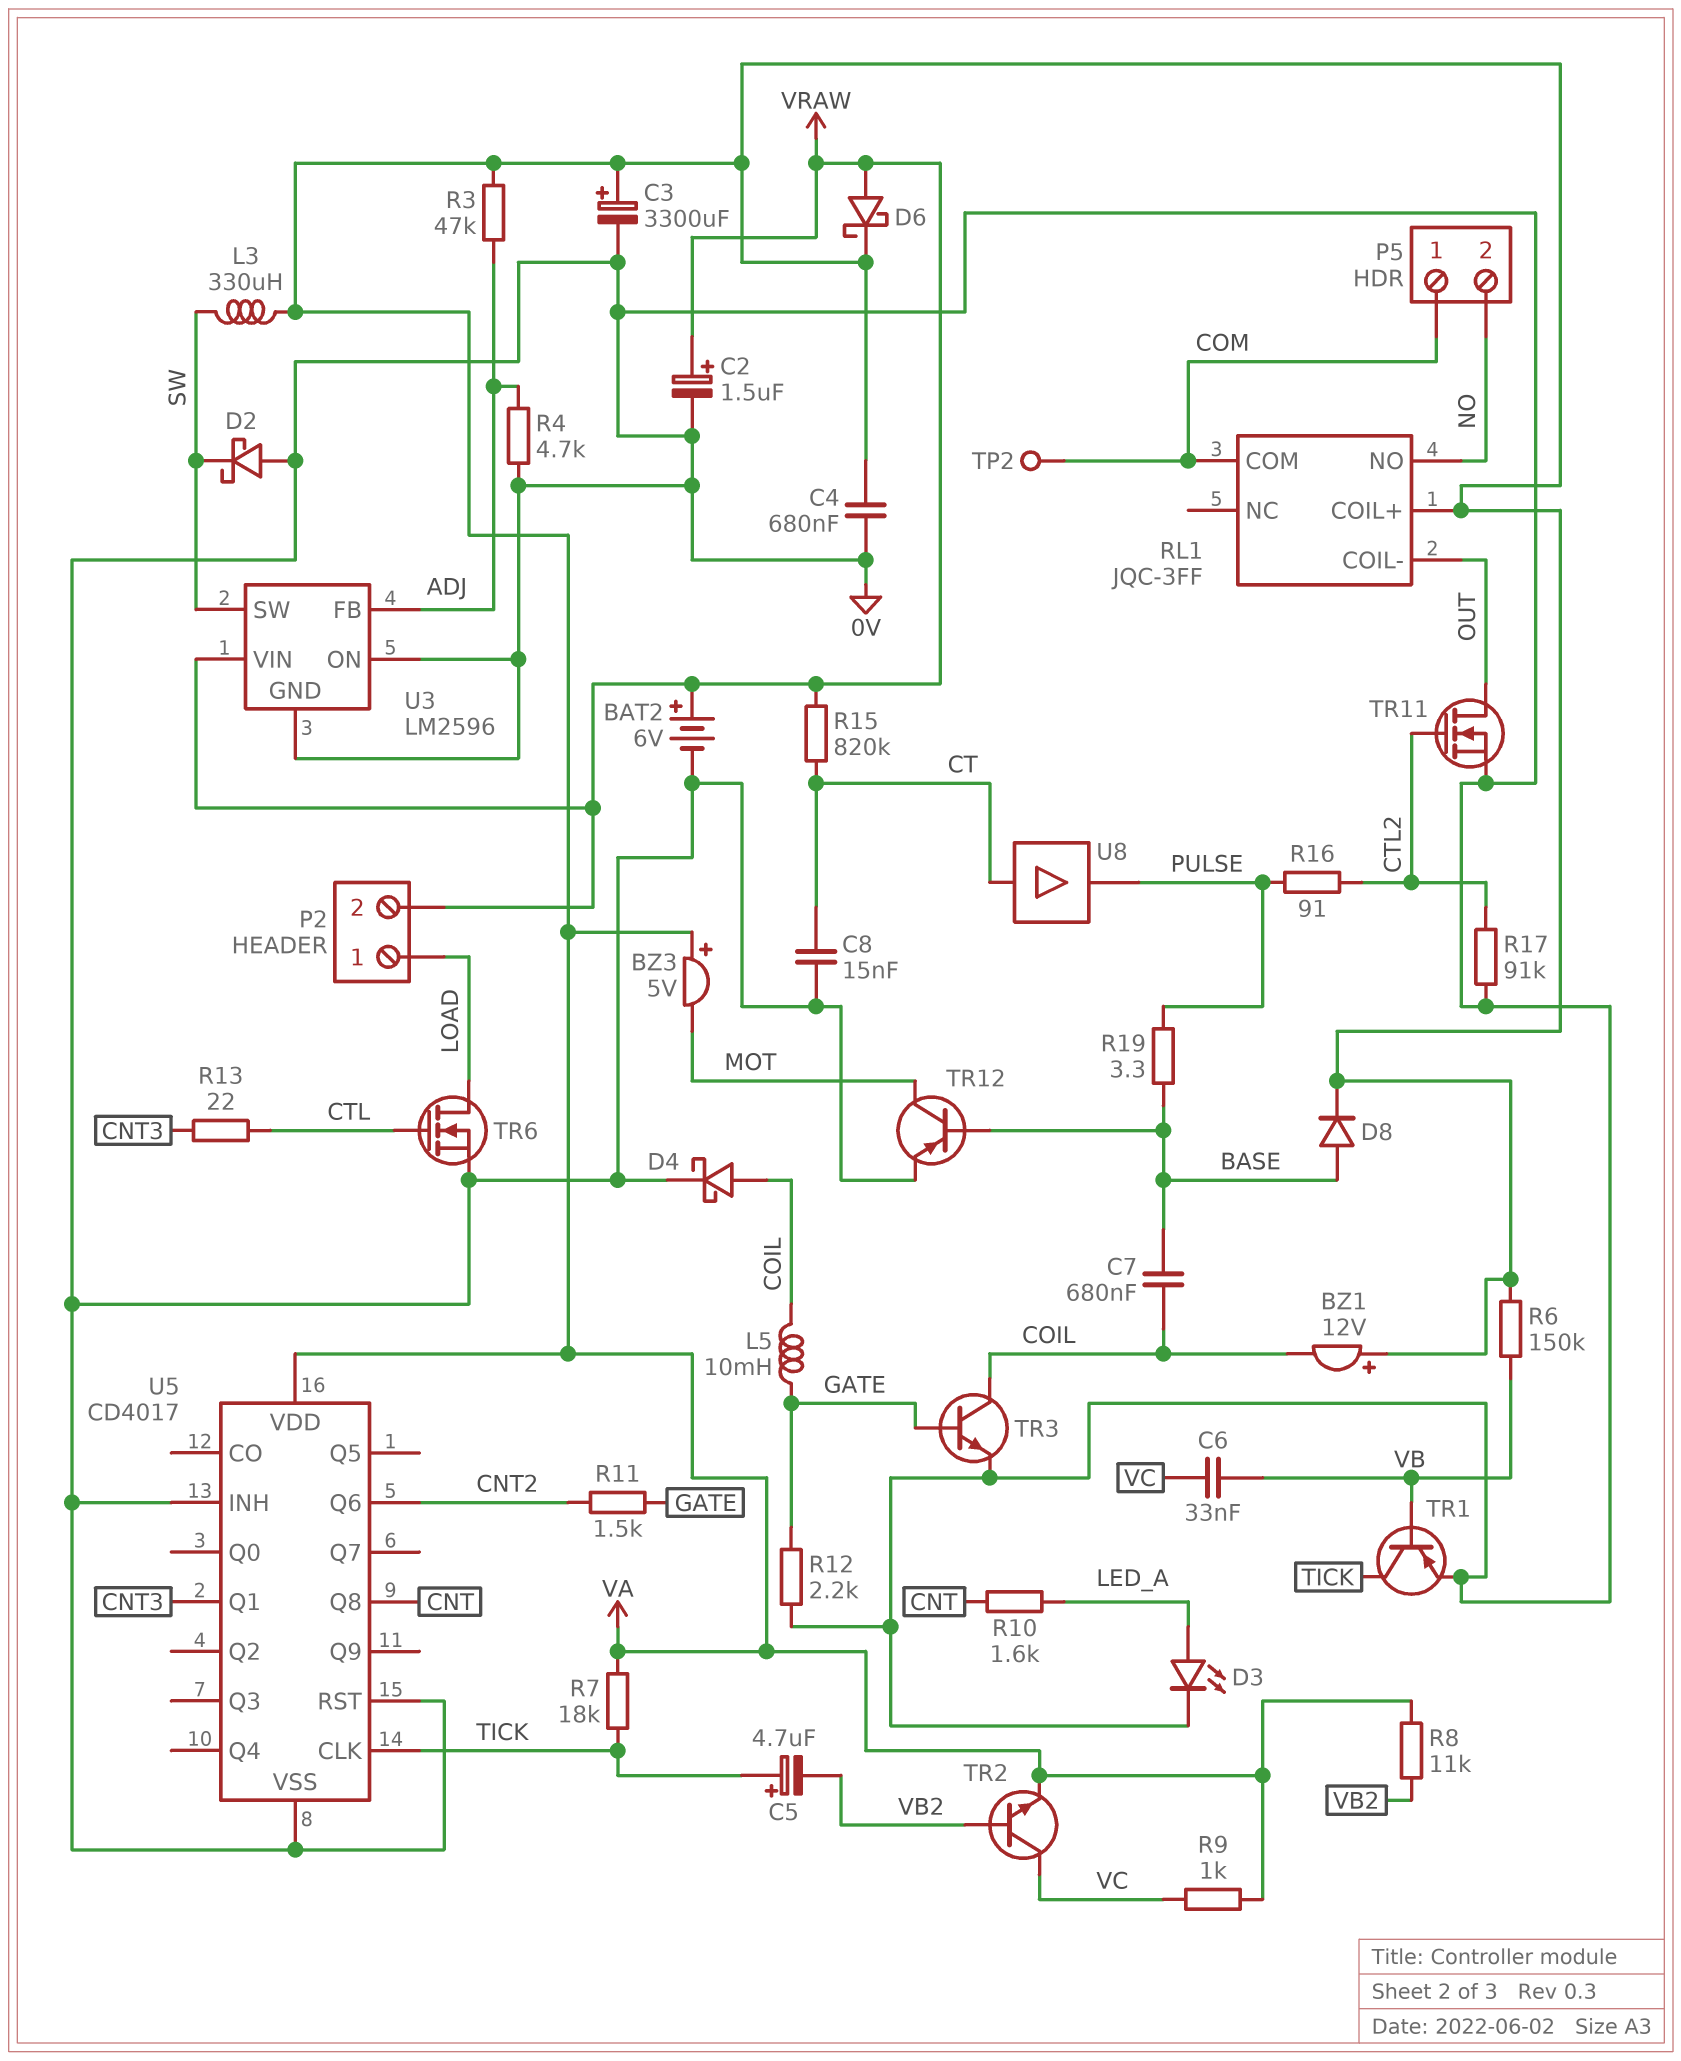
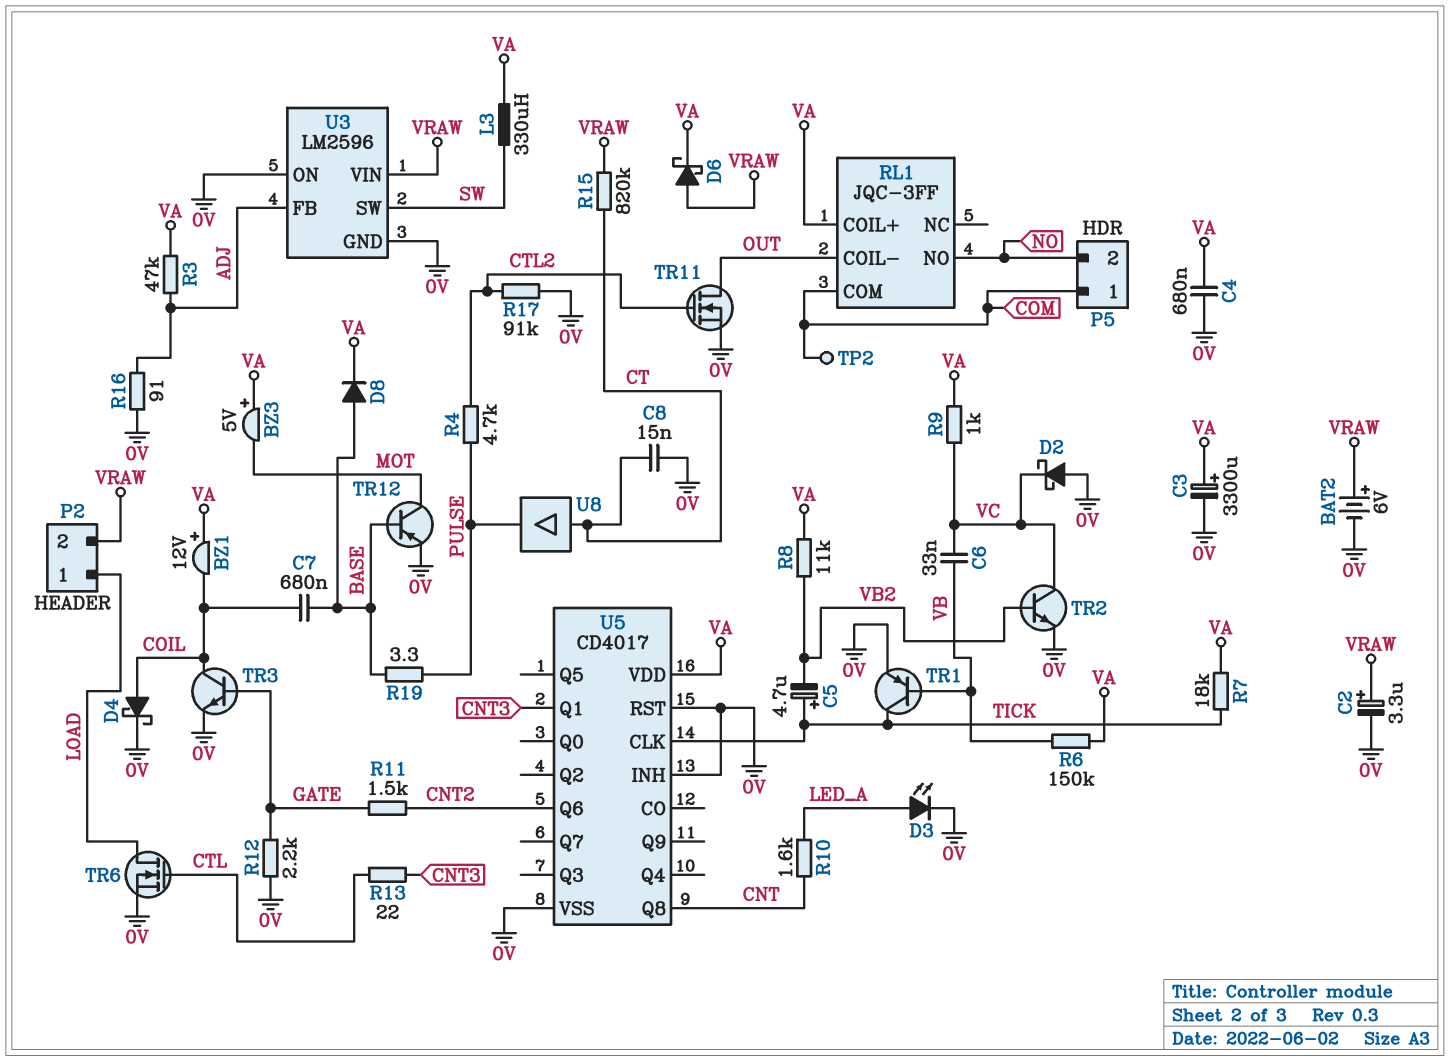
C2: 1.5uF (plus VRAW, minus 0V) -> 3.3uF (plus VRAW, minus 0V)
D2: schottky (A 0V, K SW) -> schottky (A 0V, K VC)
L5: 10mH (COIL, GATE) -> none
R4: 4.7k (0V, ADJ) -> 4.7k (CTL2, PULSE)
R16: 91 (CTL2, PULSE) -> 91 (0V, ADJ)
TR2: NPN (B VB2, C VC, E VA) -> NPN (B VB2, C VC, E 0V)

